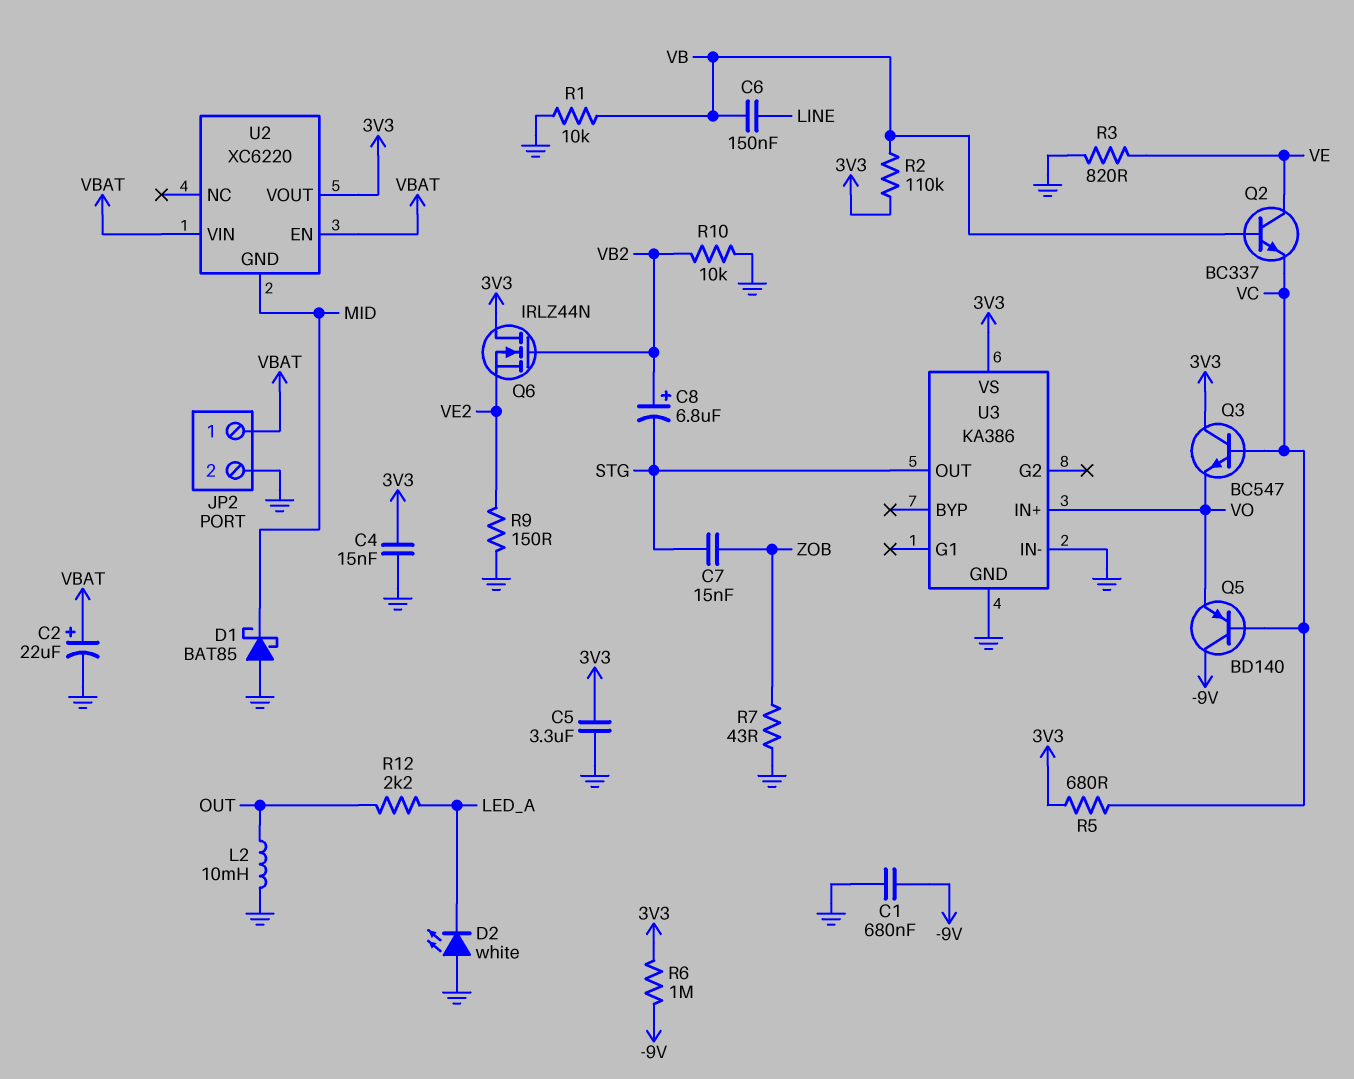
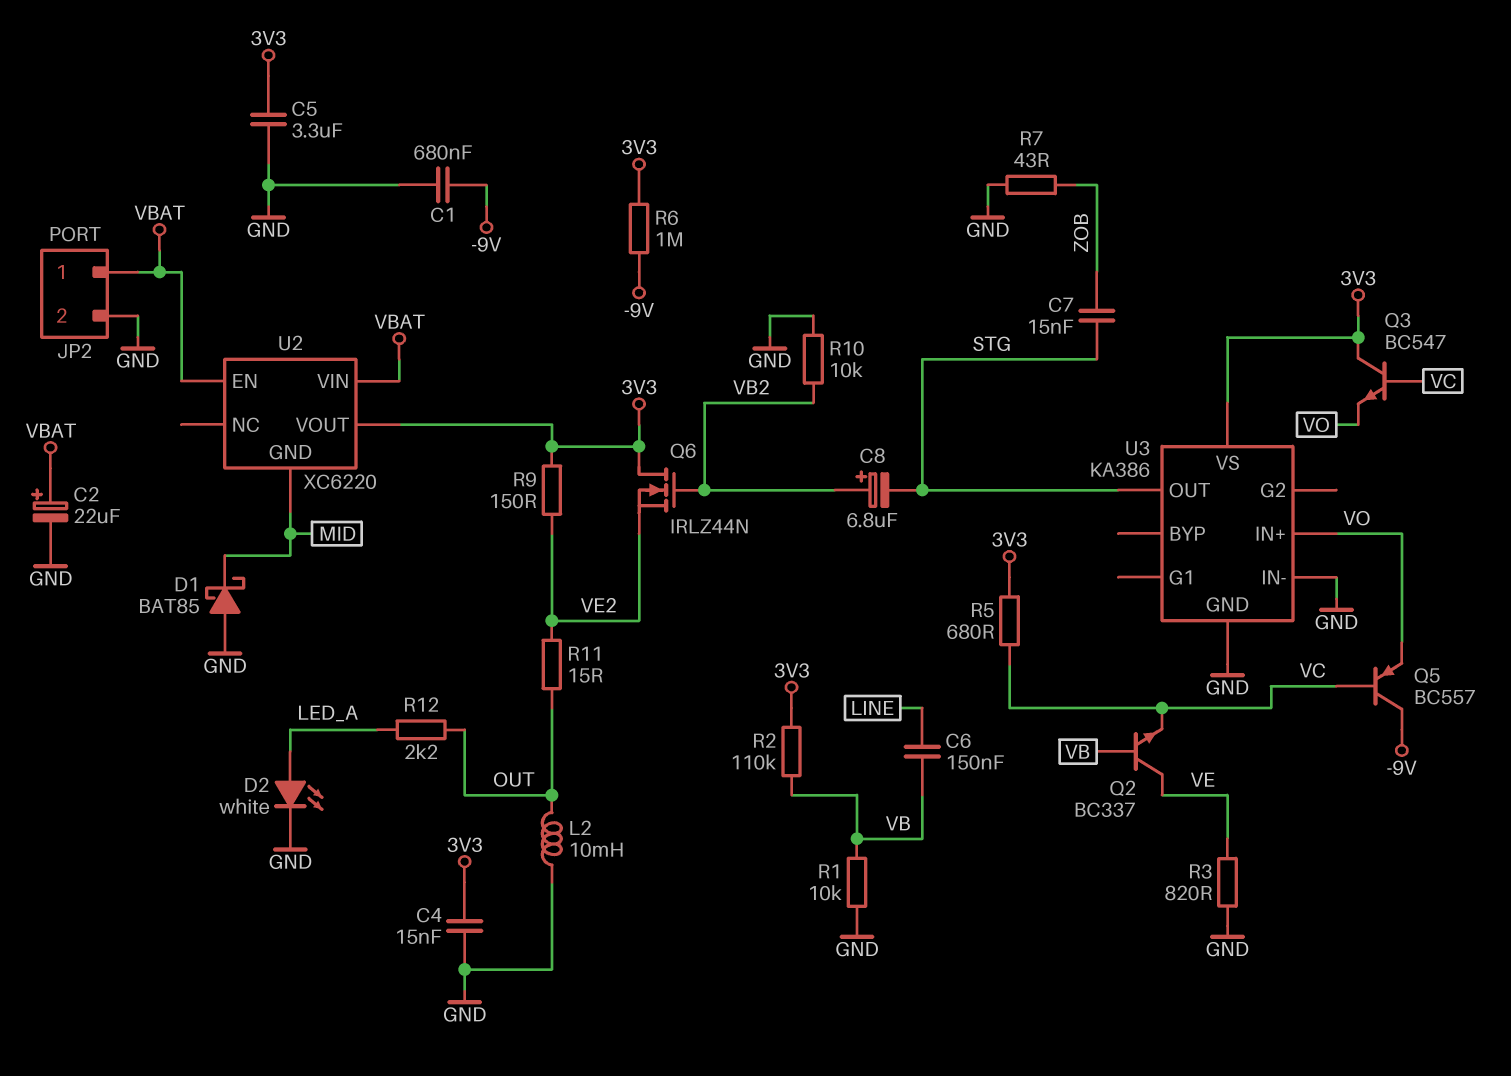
D2: LED white (A GND, K LED_A) -> LED white (A LED_A, K GND)
Q5: PNP BD140 (B VC, C -9V, E VO) -> PNP BC557 (B VC, C -9V, E VO)
R9: 150 (GND, VE2) -> 150 (3V3, VE2)
R11: none -> 15 (OUT, VE2)

